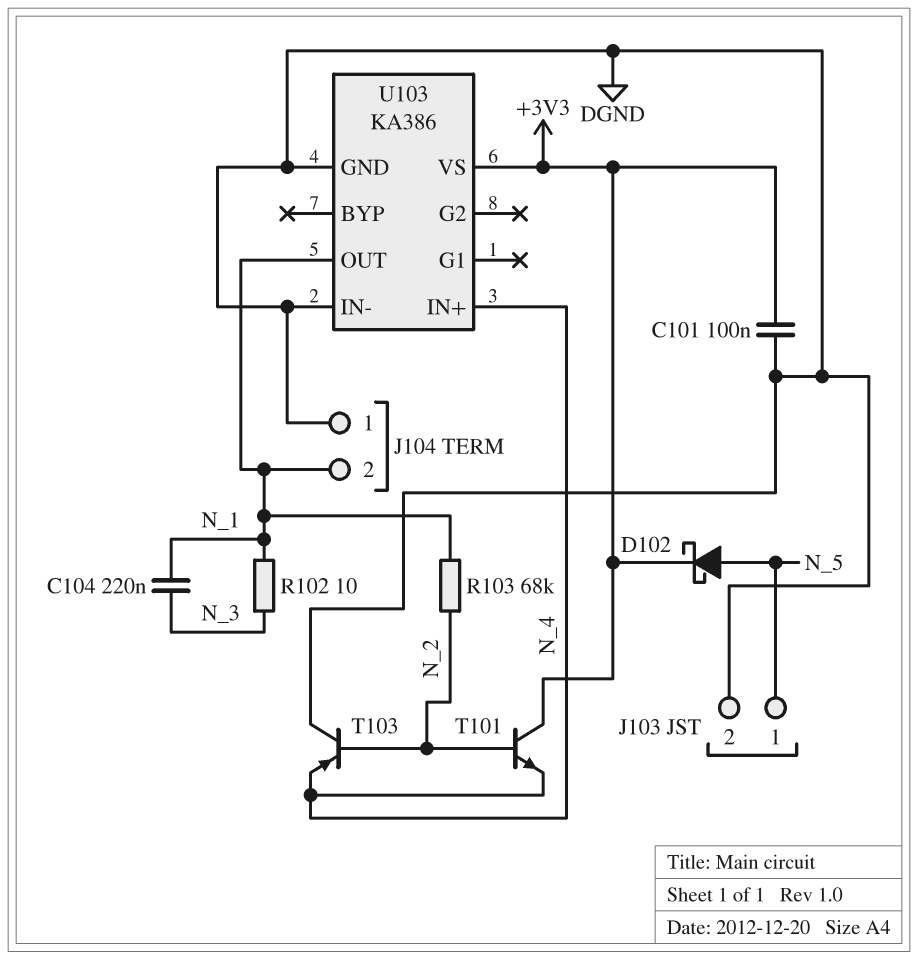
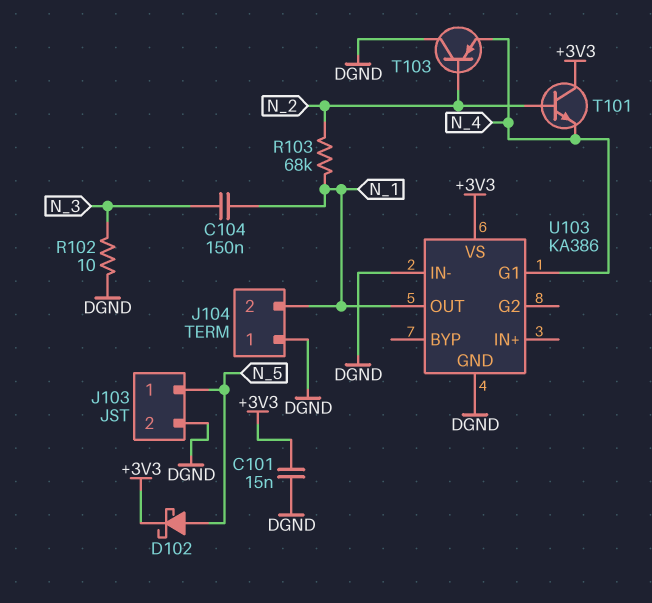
C101: 100nF (+3V3, DGND) -> 15nF (+3V3, DGND)
C104: 220nF (N_1, N_3) -> 150nF (N_1, N_3)
R102: 10 (N_1, N_3) -> 10 (DGND, N_3)
U103 pin G1: none -> N_4
U103 pin IN+: N_4 -> none

